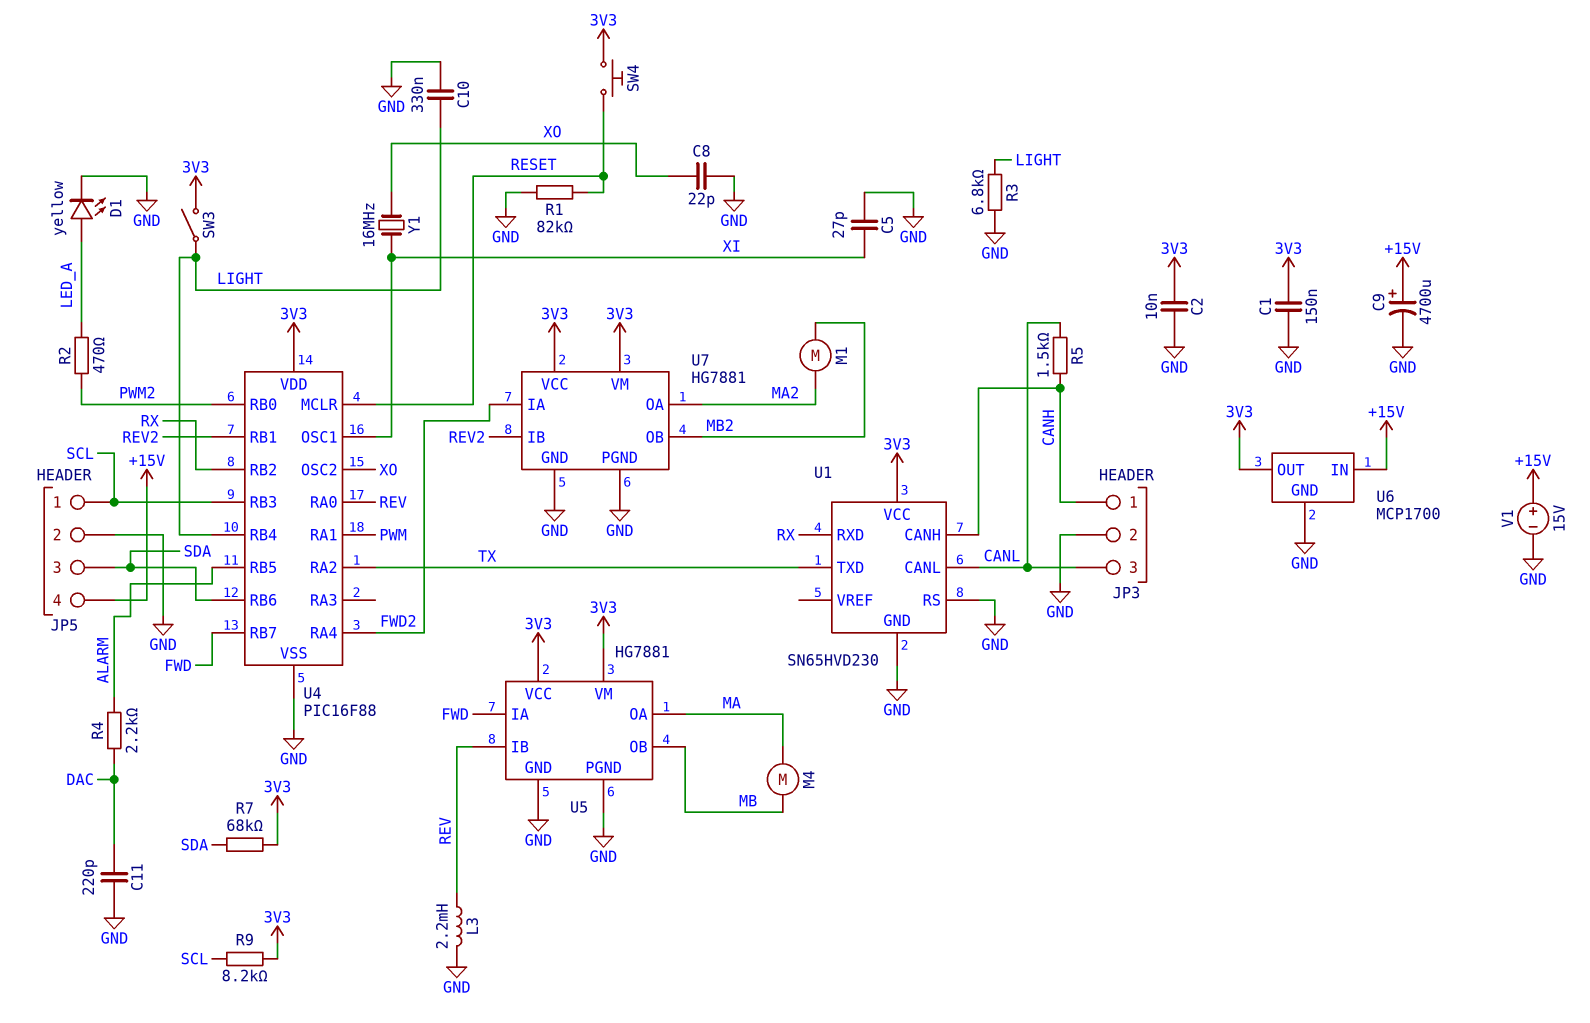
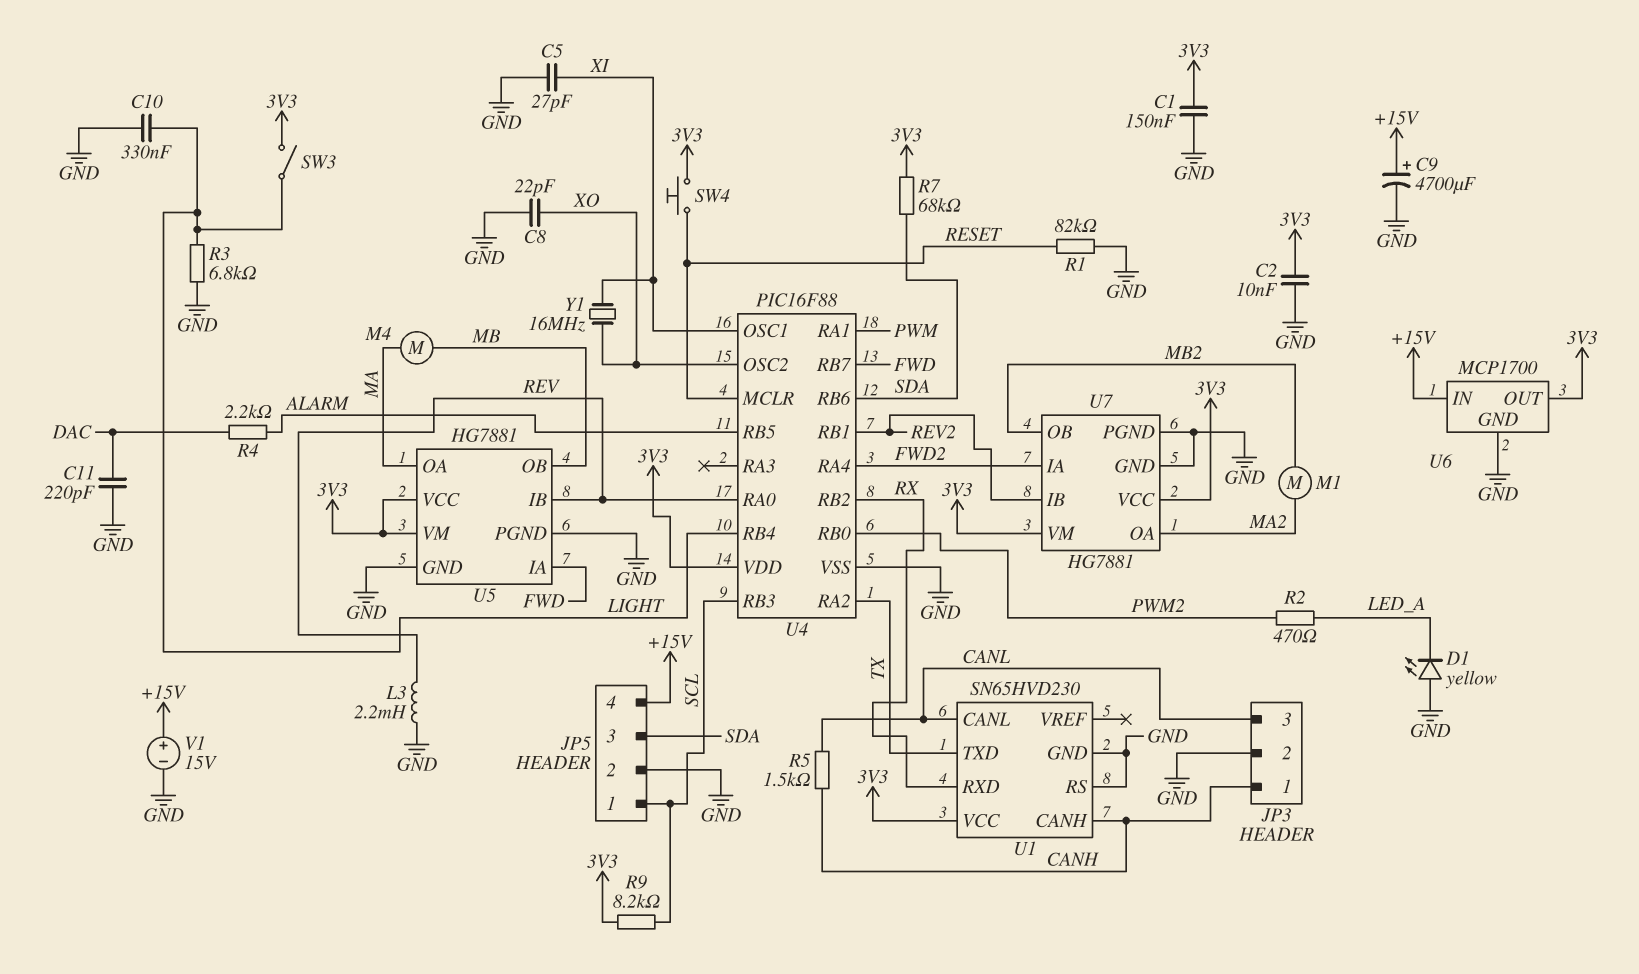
D1: LED yellow (A LED_A, K GND) -> LED yellow (A GND, K LED_A)

